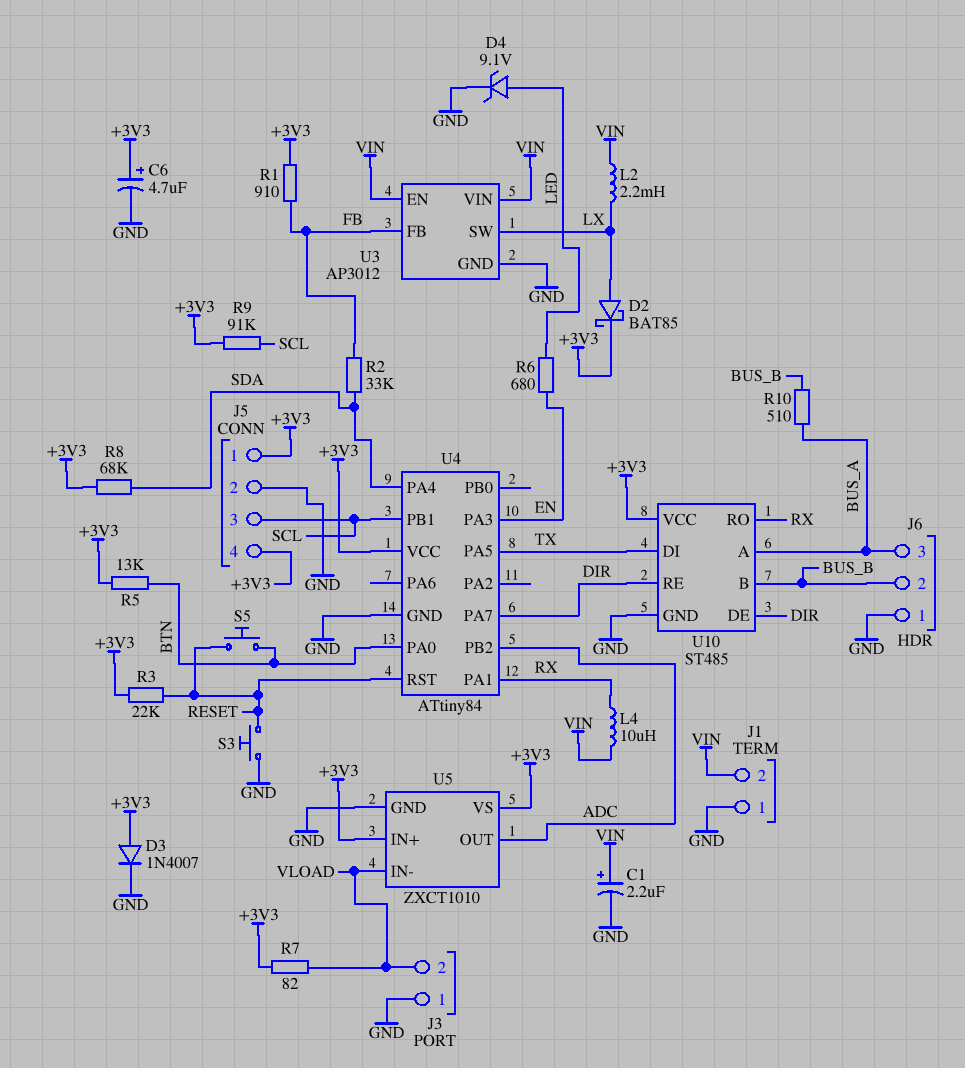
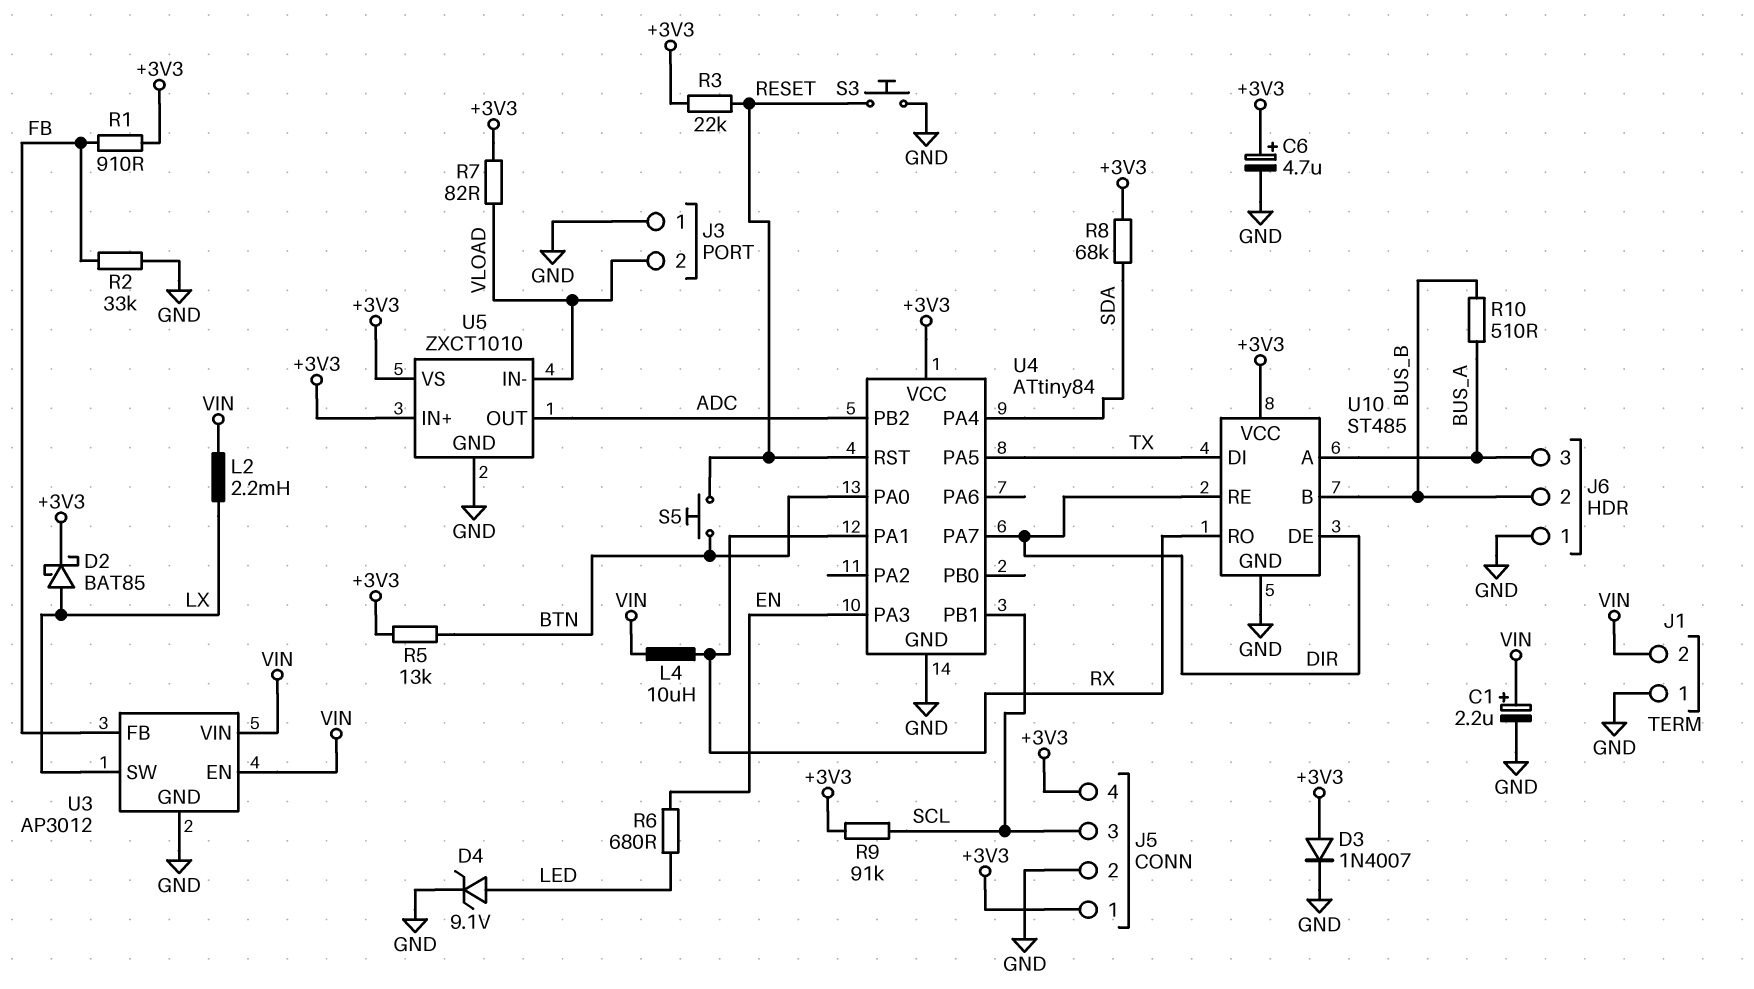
R2: 33k (FB, SDA) -> 33k (FB, GND)

